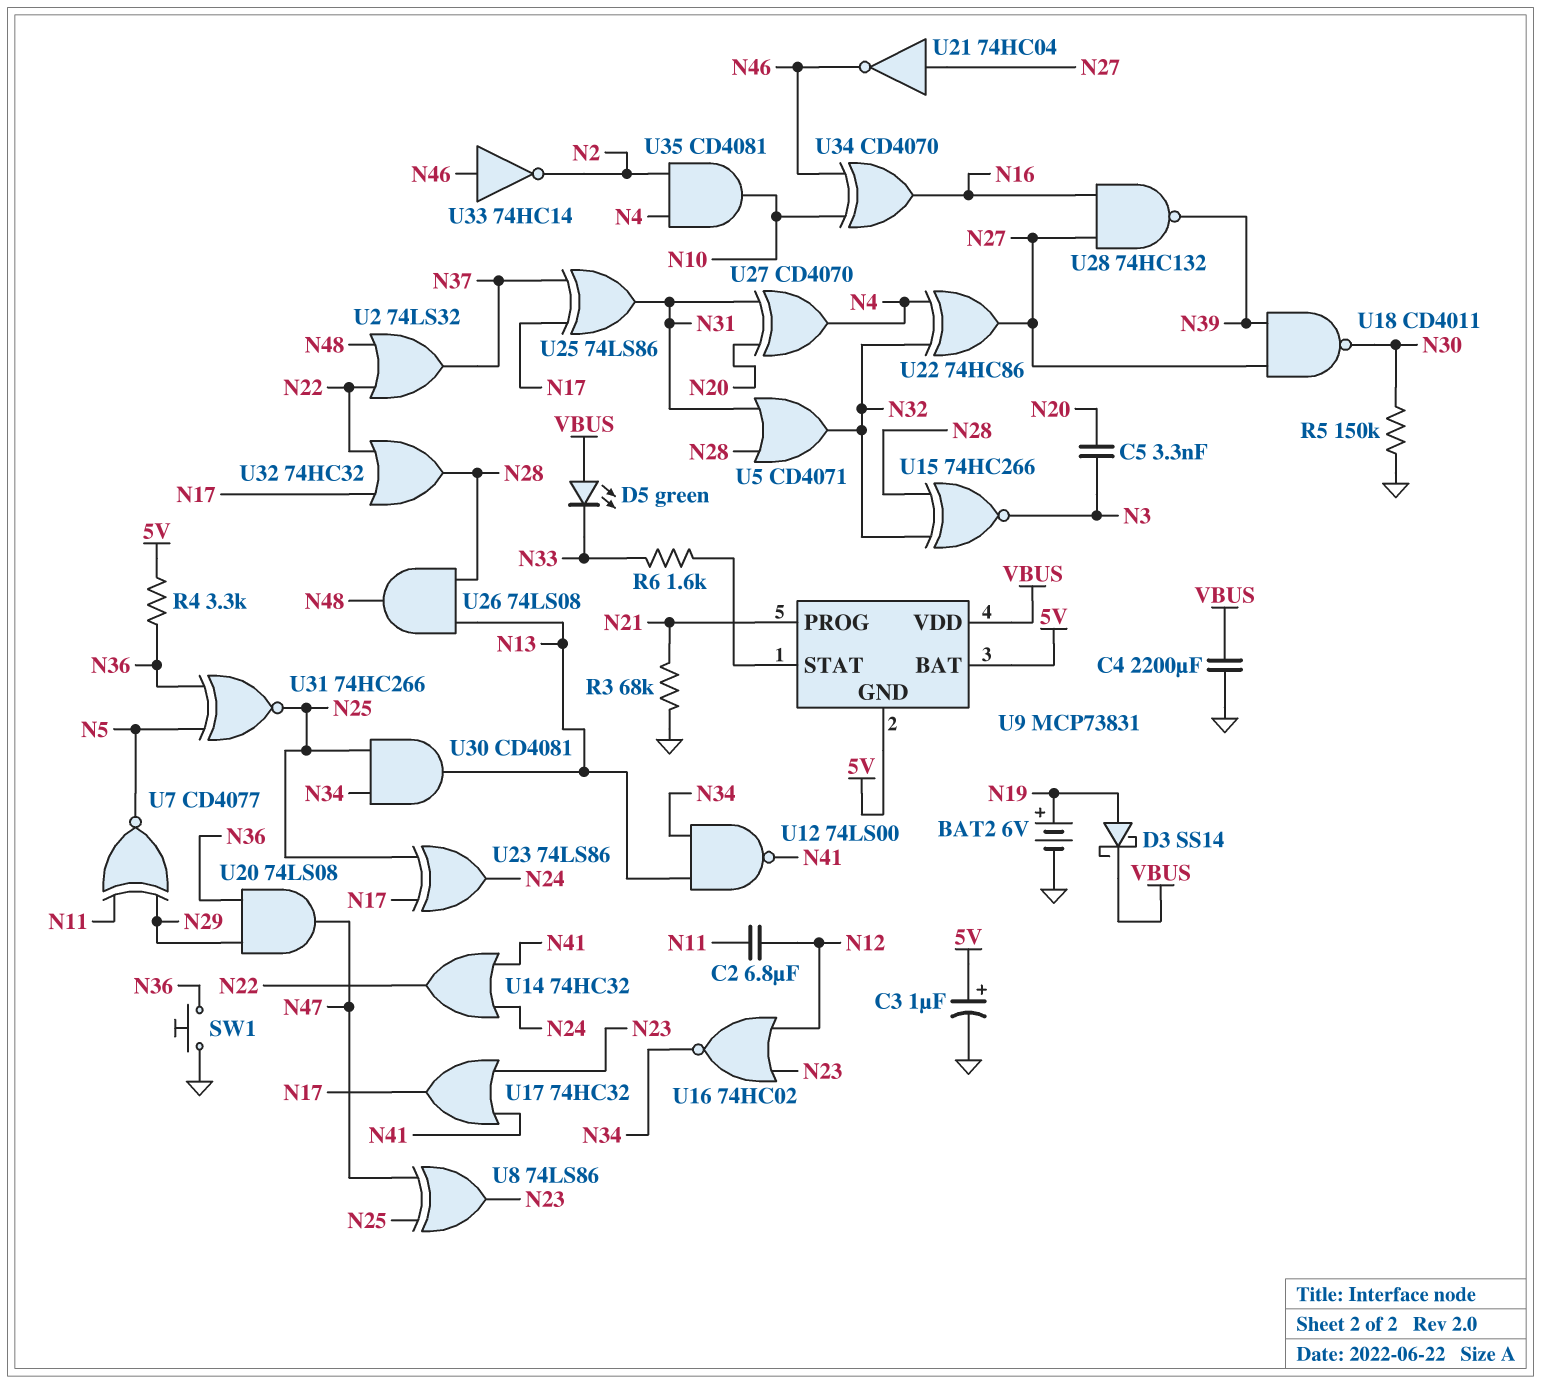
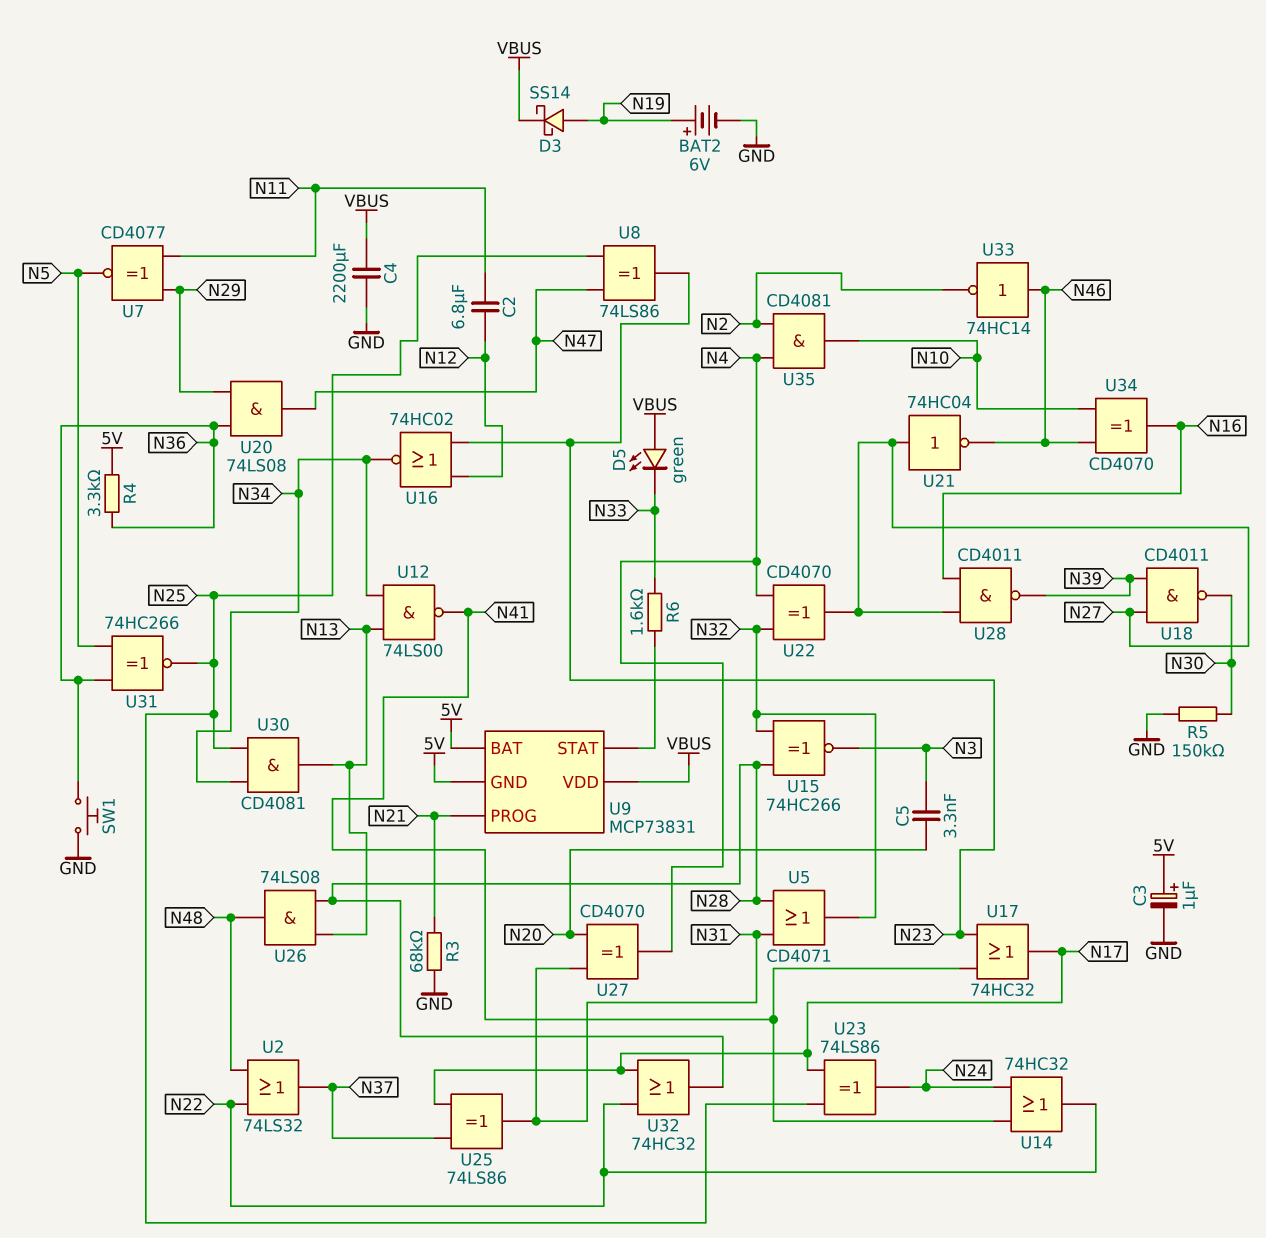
U22: XOR 74HC86 (in N4, in N32, out N27) -> XOR CD4070 (in N4, in N32, out N27)
U28: NAND 74HC132 (in N16, in N27, out N39) -> NAND CD4011 (in N16, in N27, out N39)

